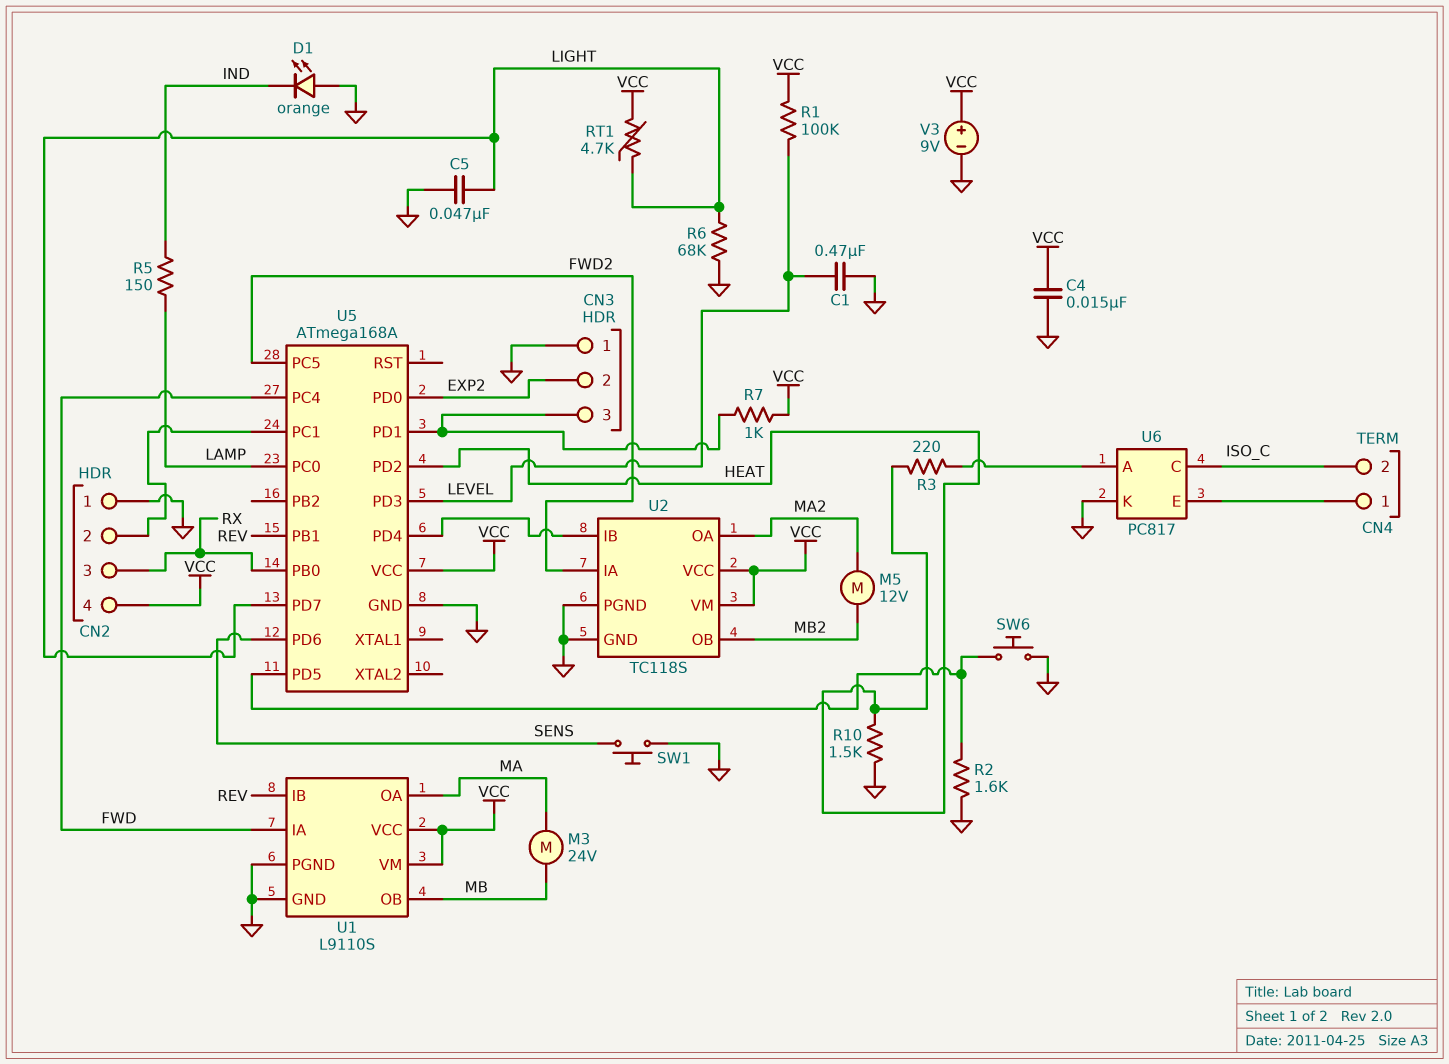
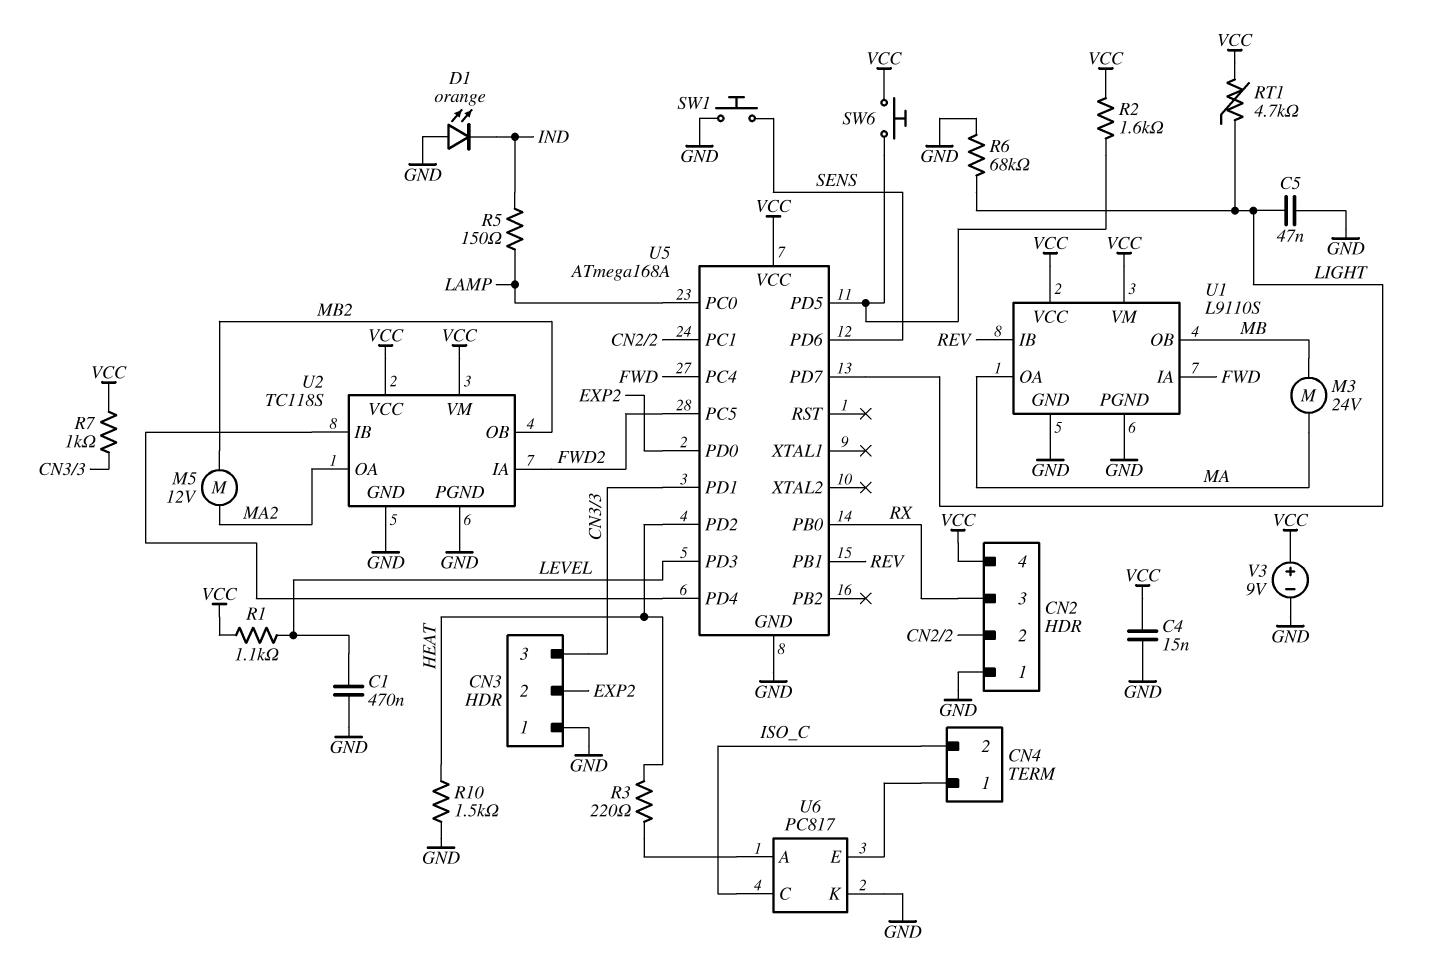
R1: 100k (LEVEL, VCC) -> 1.1k (LEVEL, VCC)
R2: 1.6k (GND, U5/PD5) -> 1.6k (U5/PD5, VCC)
SW6: button (GND, U5/PD5) -> button (U5/PD5, VCC)

